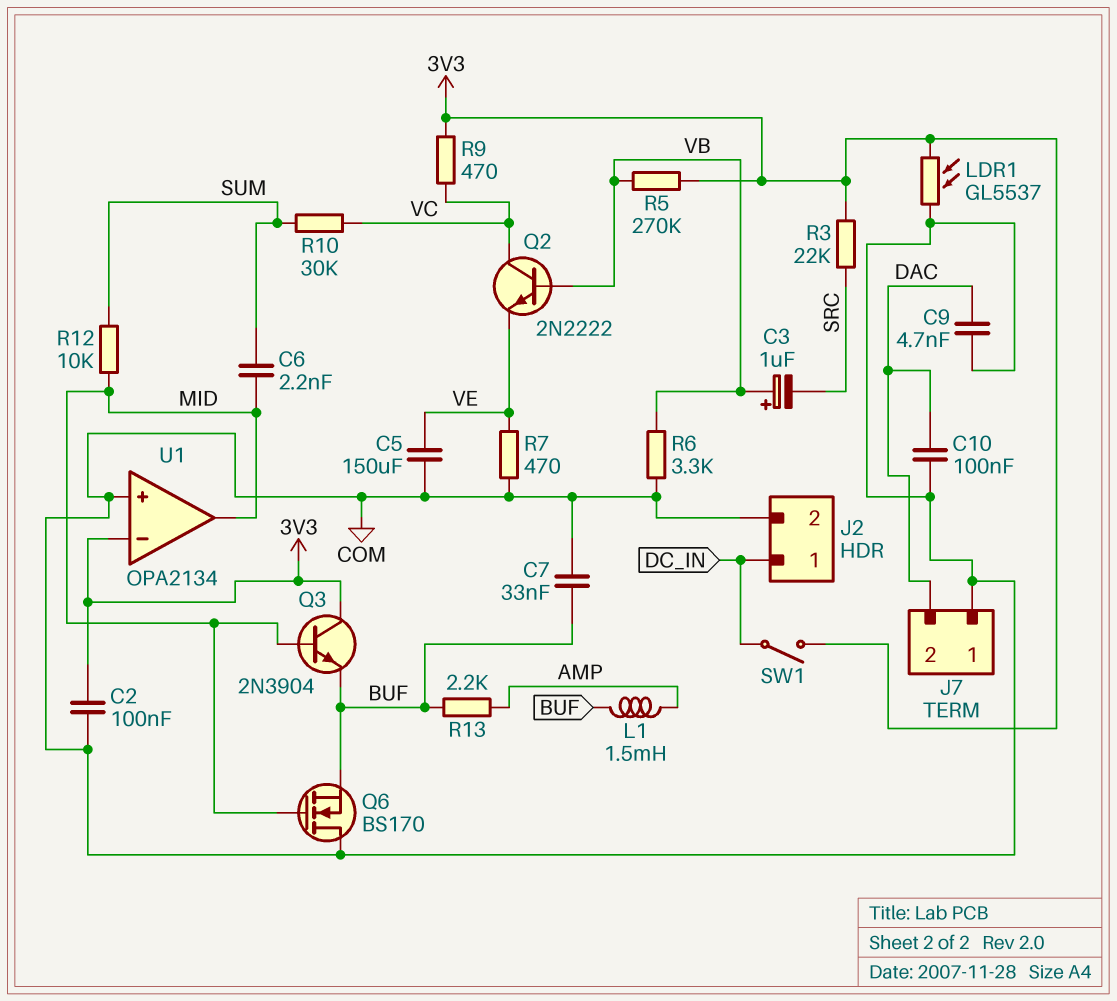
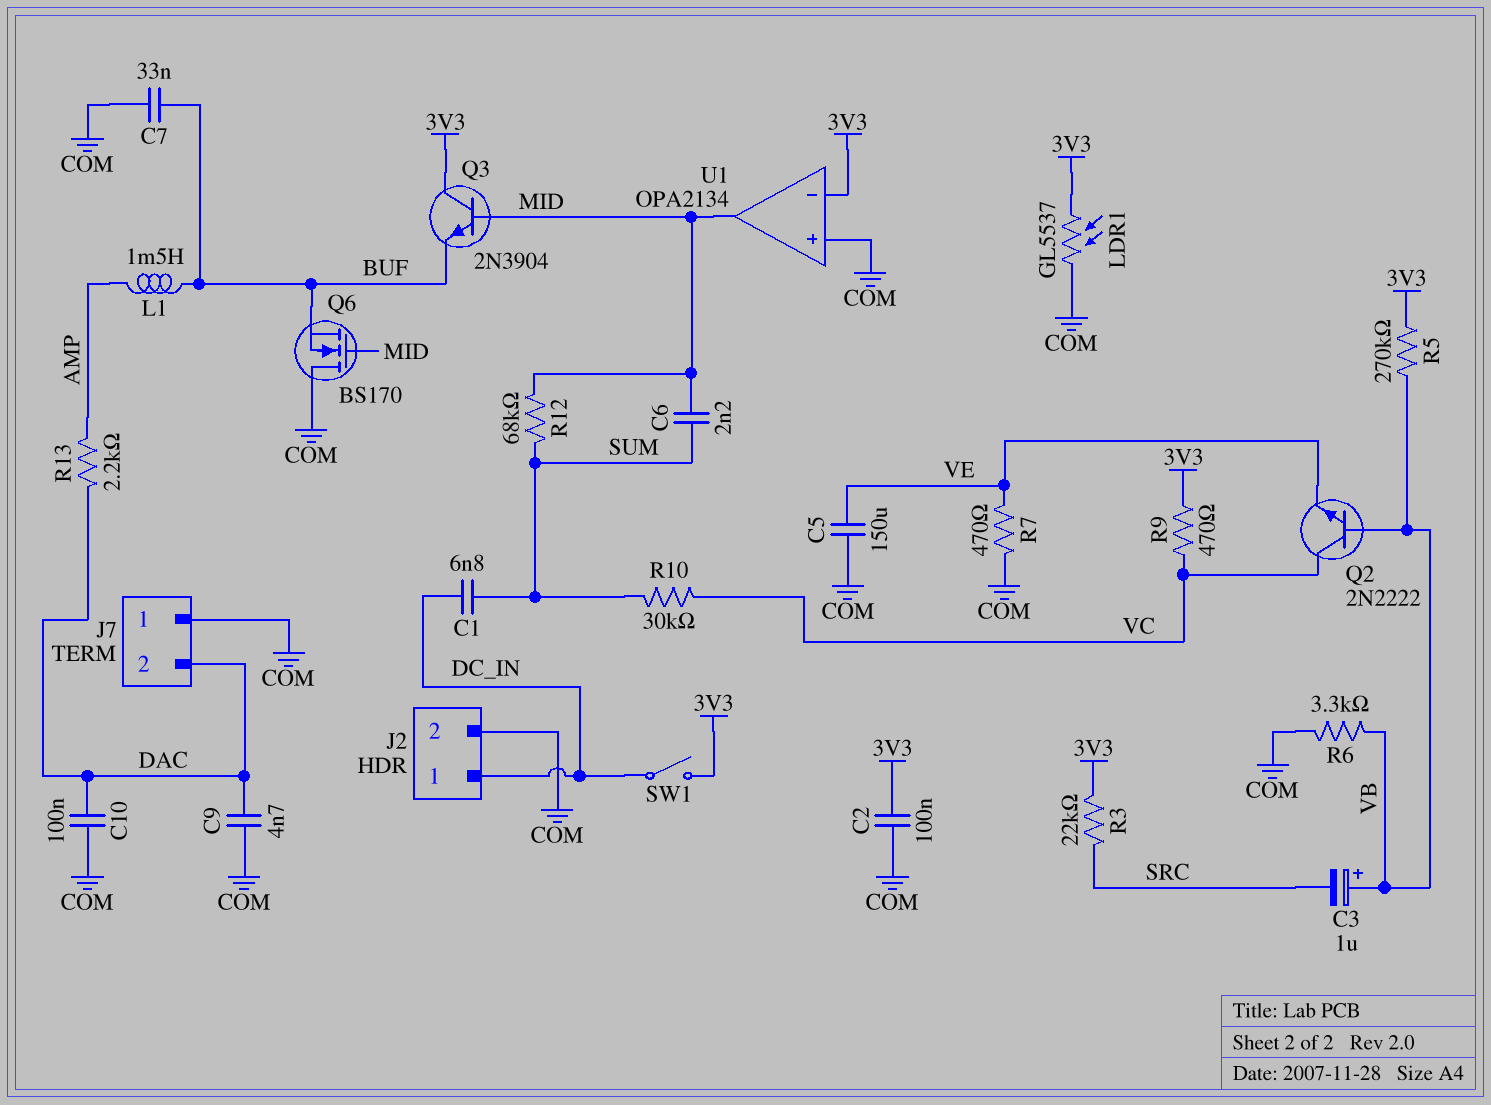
C1: none -> 6.8nF (DC_IN, SUM)
R12: 10k (MID, SUM) -> 68k (MID, SUM)
R13: 2.2k (AMP, BUF) -> 2.2k (AMP, DAC)

